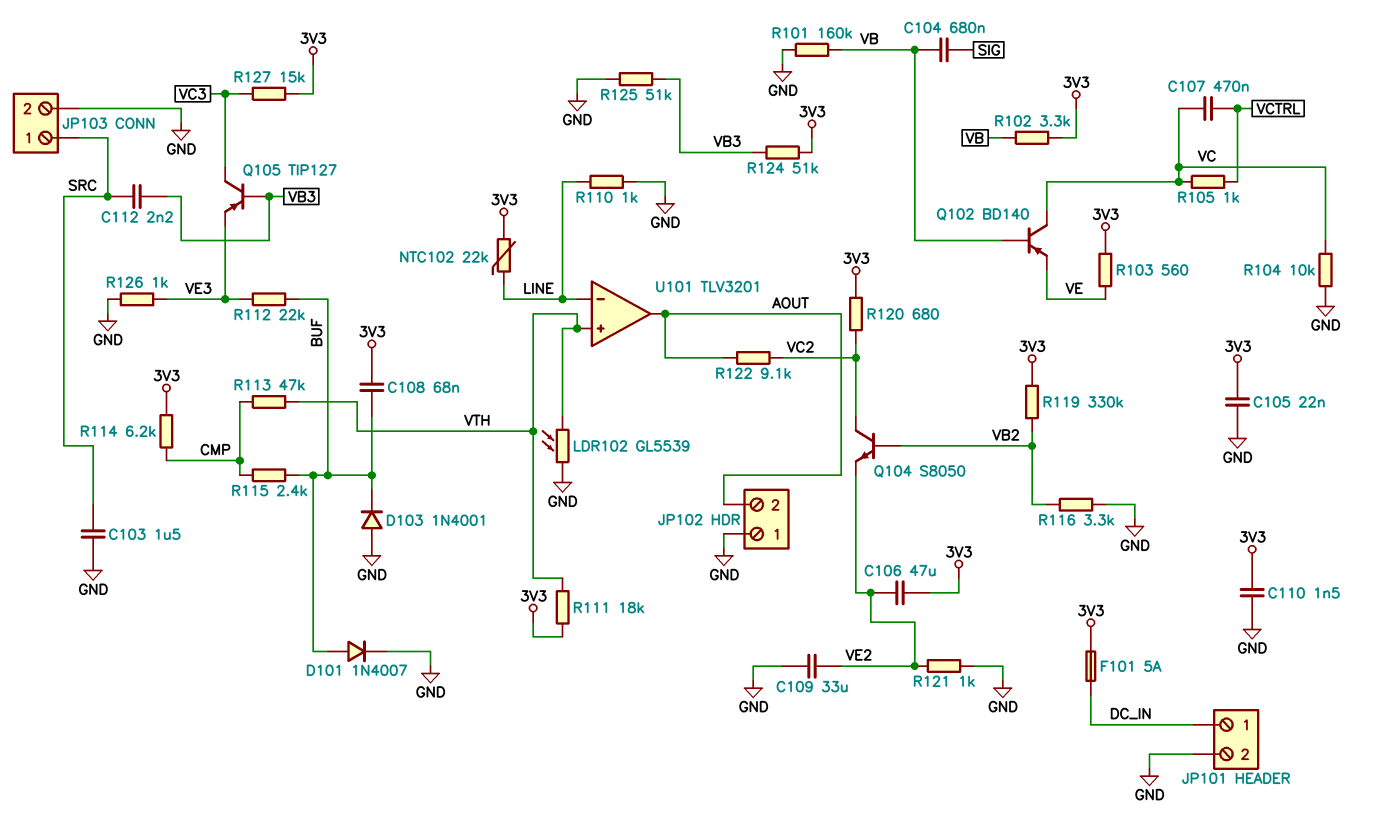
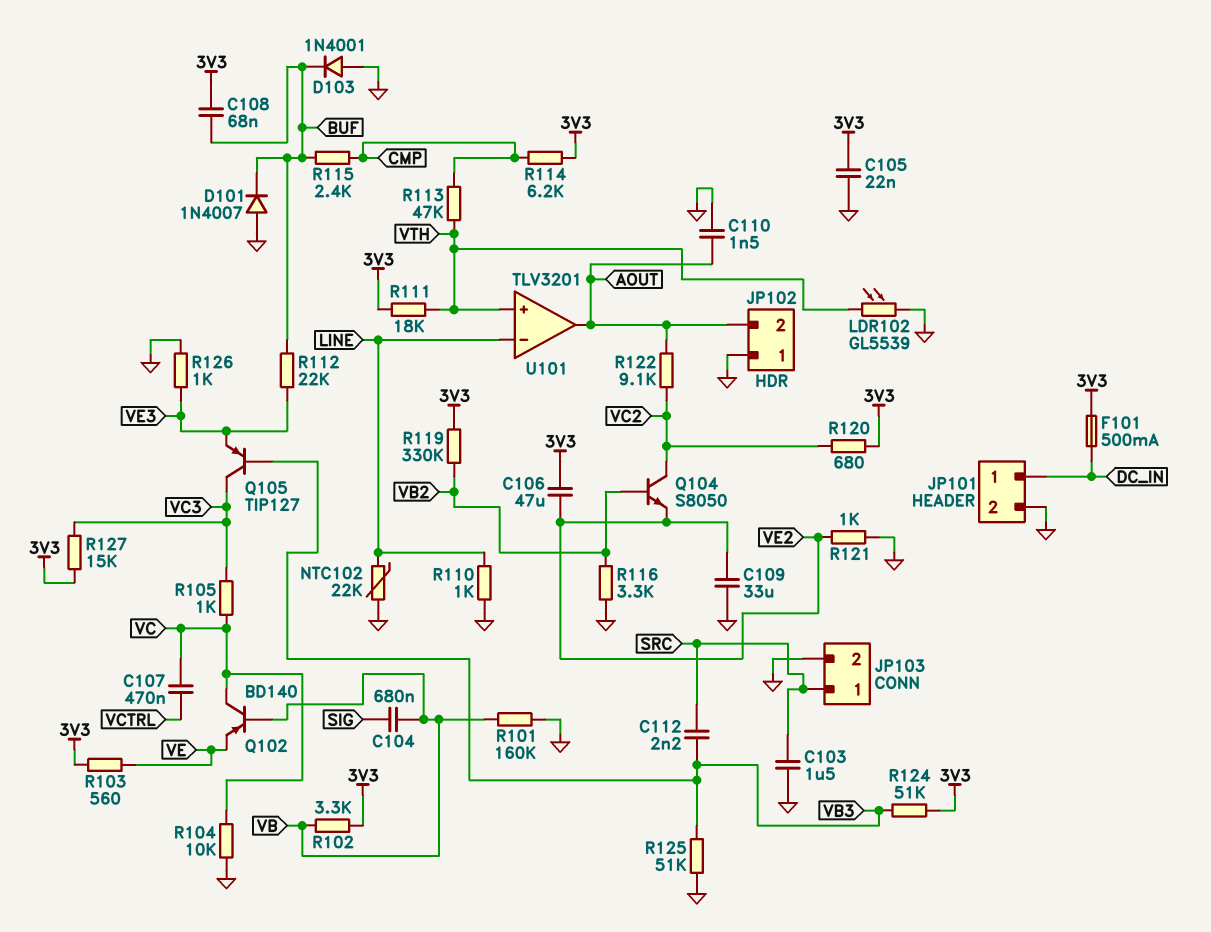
C110: 1.5nF (3V3, GND) -> 1.5nF (AOUT, GND)
D101: diode 1N4007 (A BUF, K GND) -> diode 1N4007 (A GND, K BUF)
F101: 5A (3V3, DC_IN) -> 500mA (3V3, DC_IN)
NTC102: 22k (3V3, LINE) -> 22k (GND, LINE)
R105: 1k (VC, VCTRL) -> 1k (VC, VC3)

